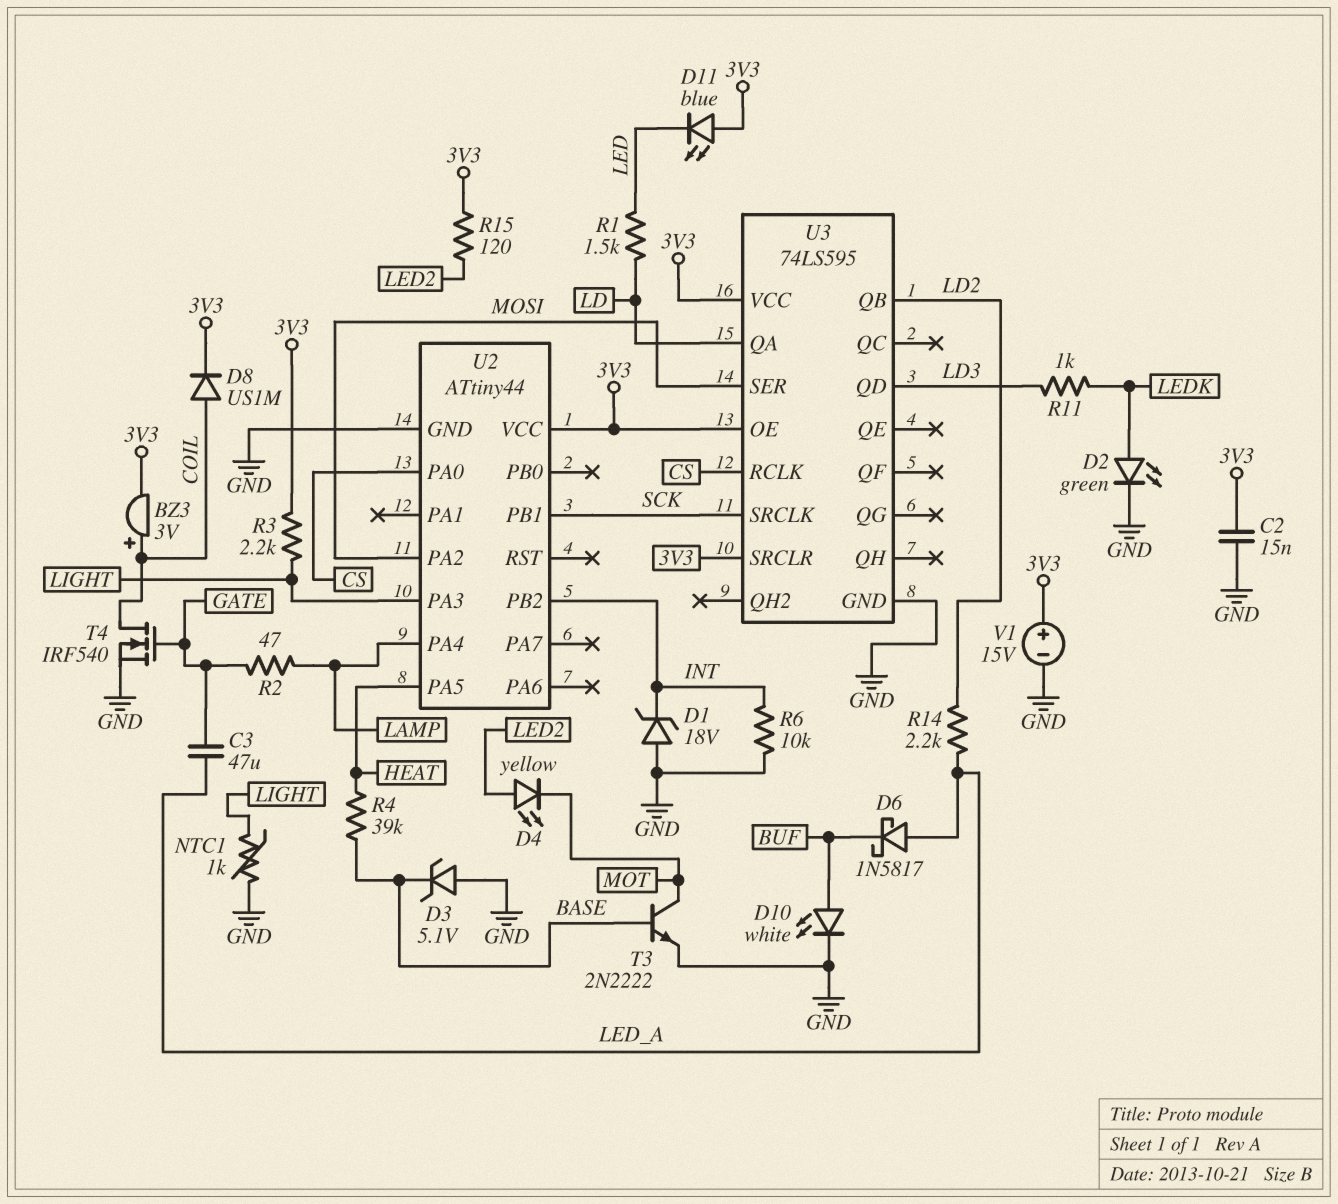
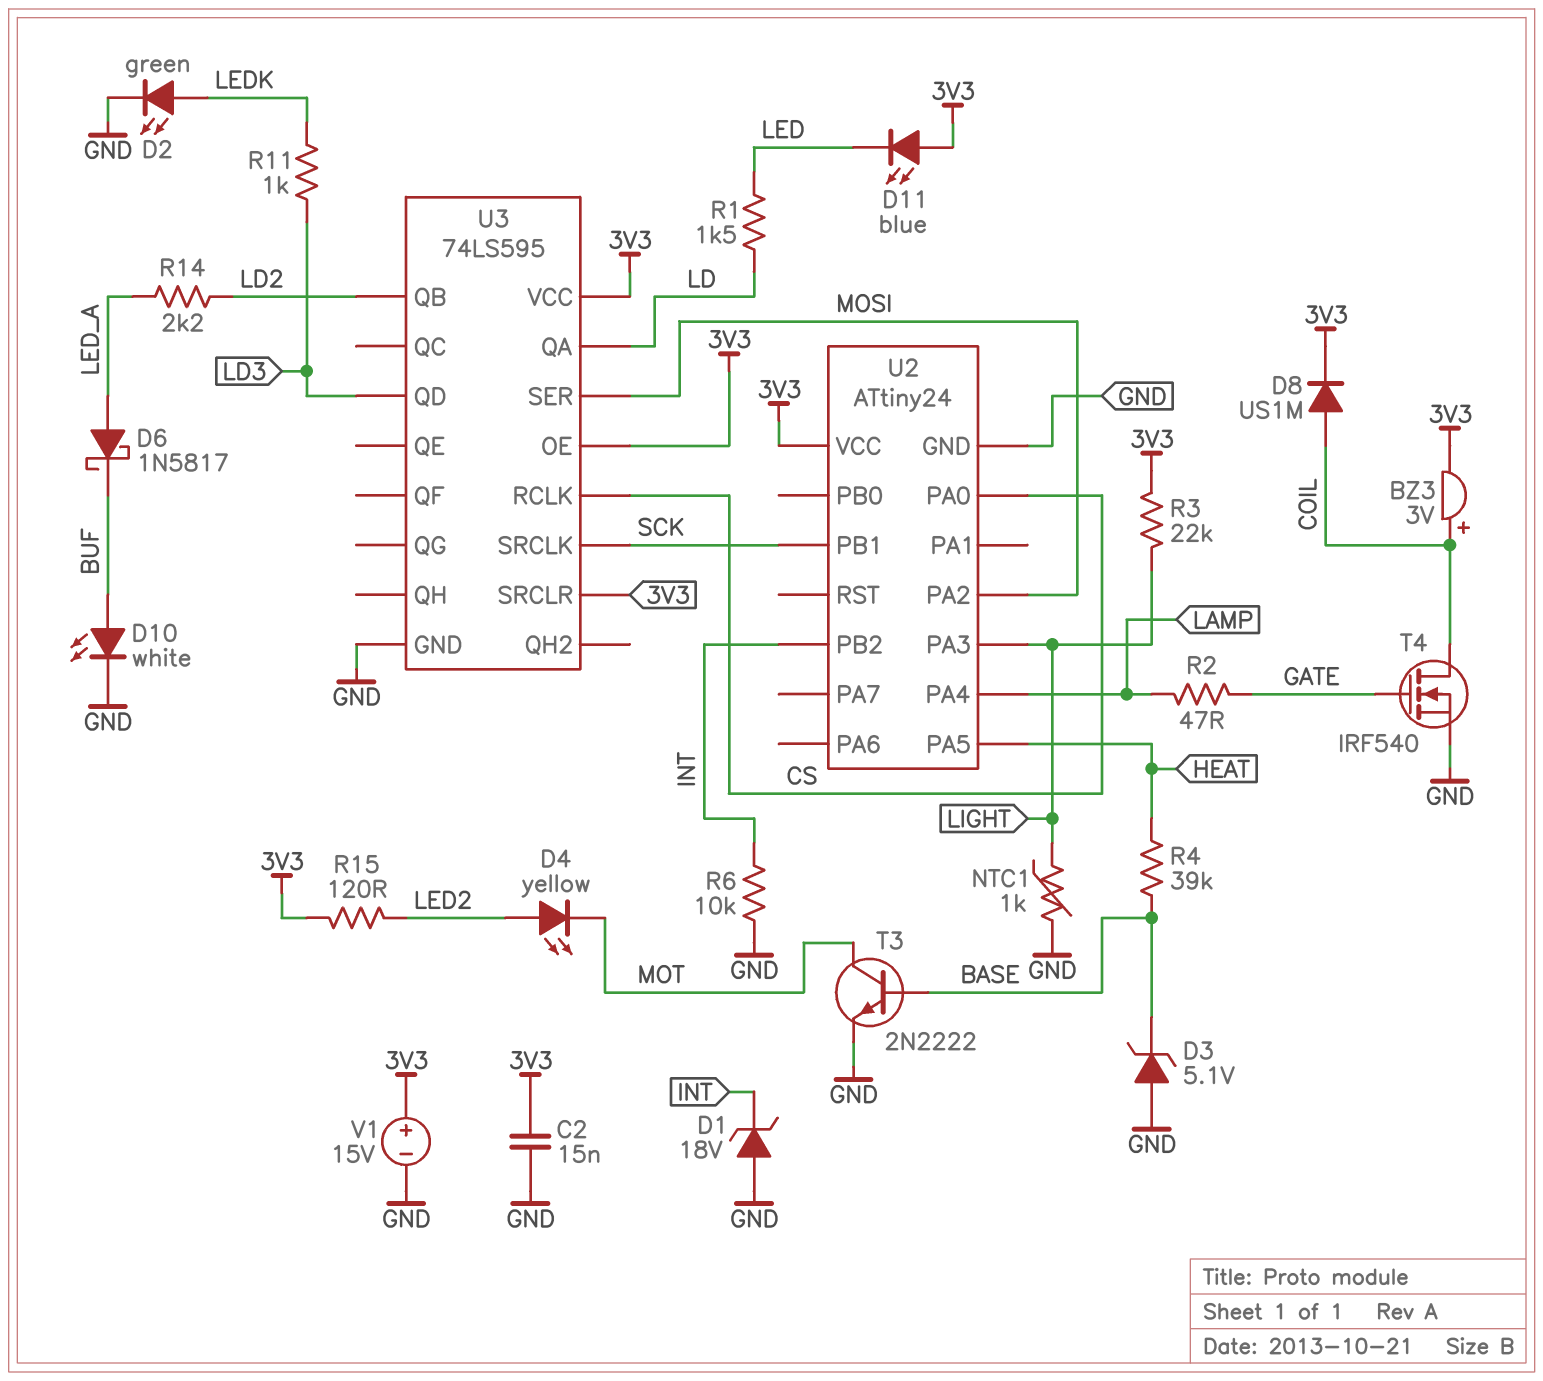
C3: 47uF (GATE, LED_A) -> none
R3: 2.2k (3V3, LIGHT) -> 22k (3V3, LIGHT)
U2: ATtiny44 -> ATtiny24

